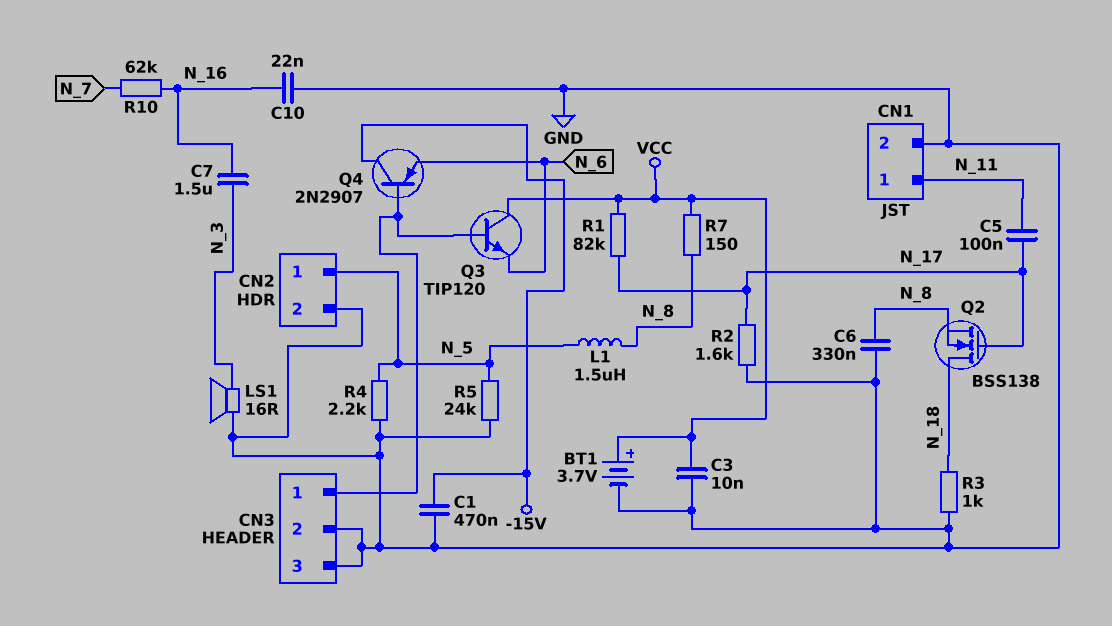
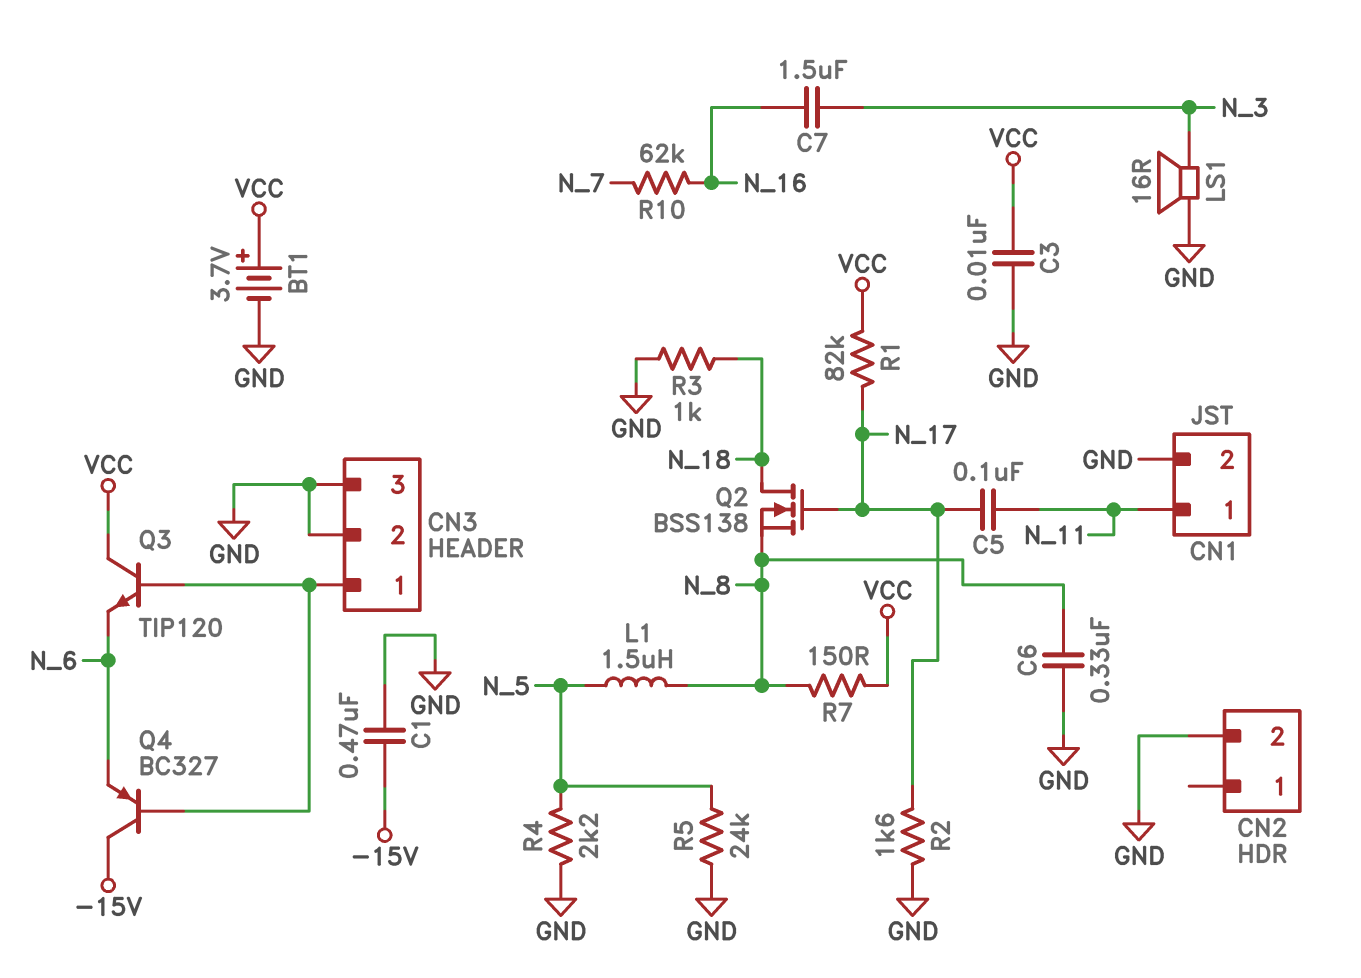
C10: 22nF (GND, N_16) -> none
CN2 pin 1: N_5 -> none
Q4: PNP 2N2907 (B CN3/1, C -15V, E N_6) -> PNP BC327 (B CN3/1, C -15V, E N_6)

